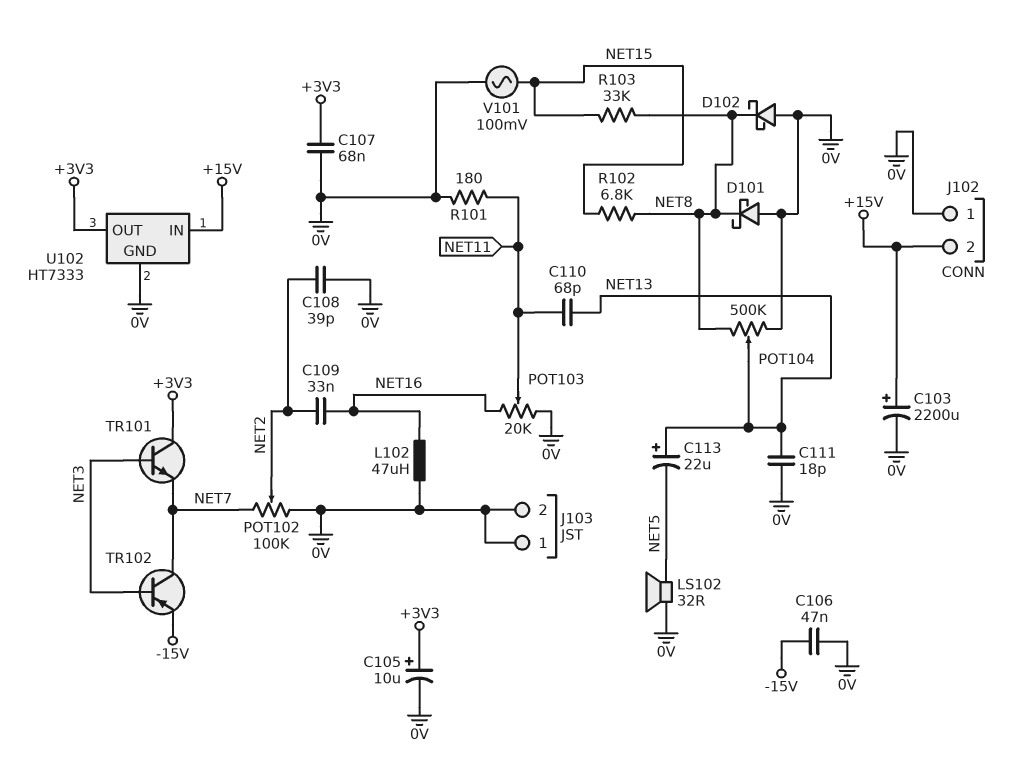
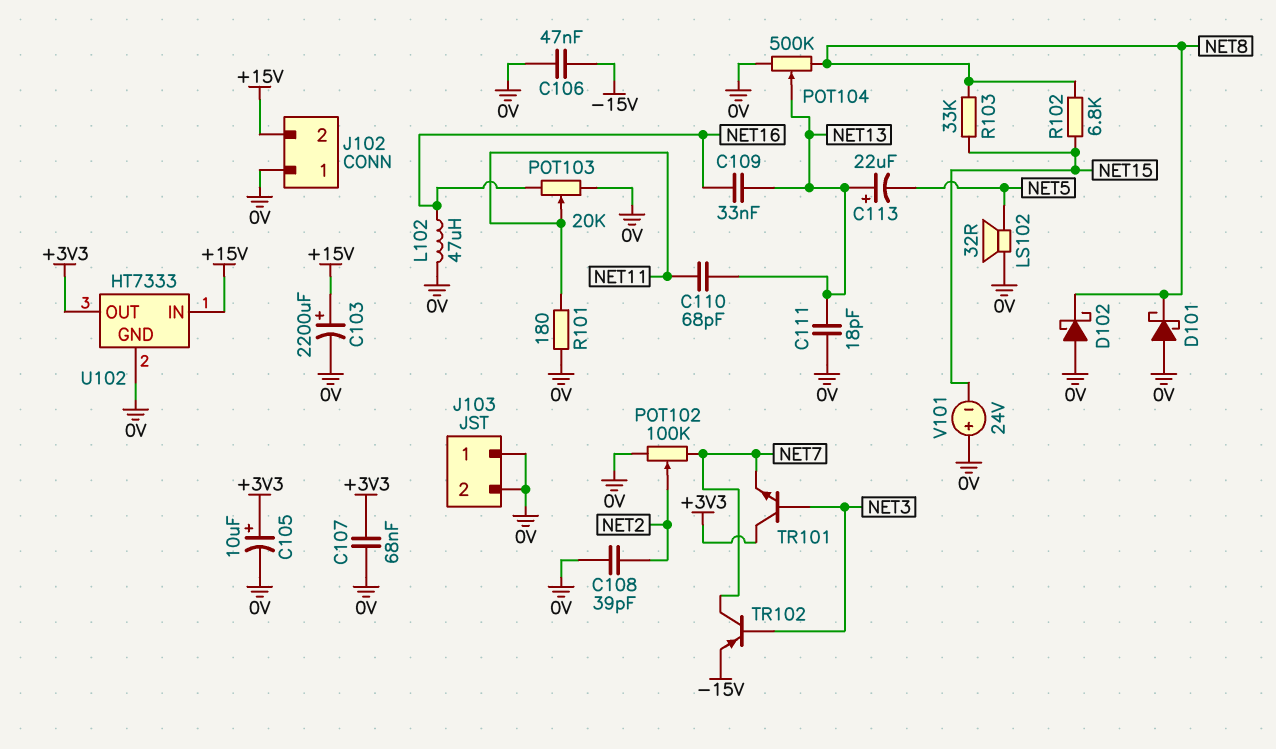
C109: 33nF (NET2, NET16) -> 33nF (NET13, NET16)
V101: AC 100mV (0V, NET15) -> 24V (plus 0V, minus NET15)

